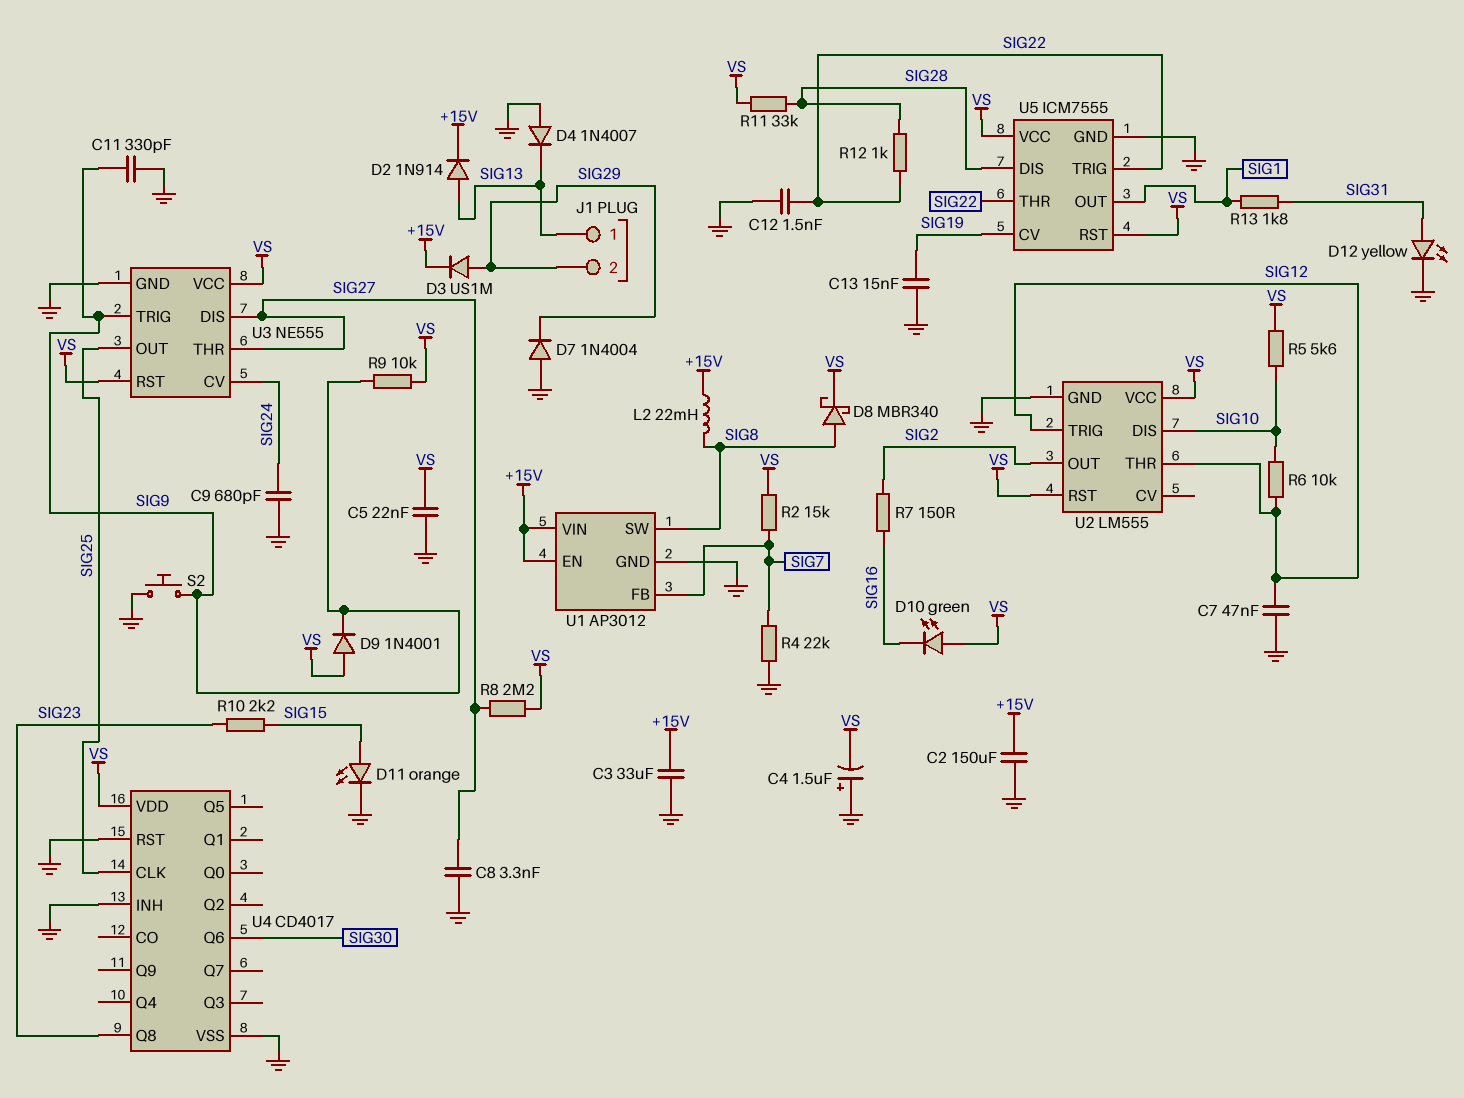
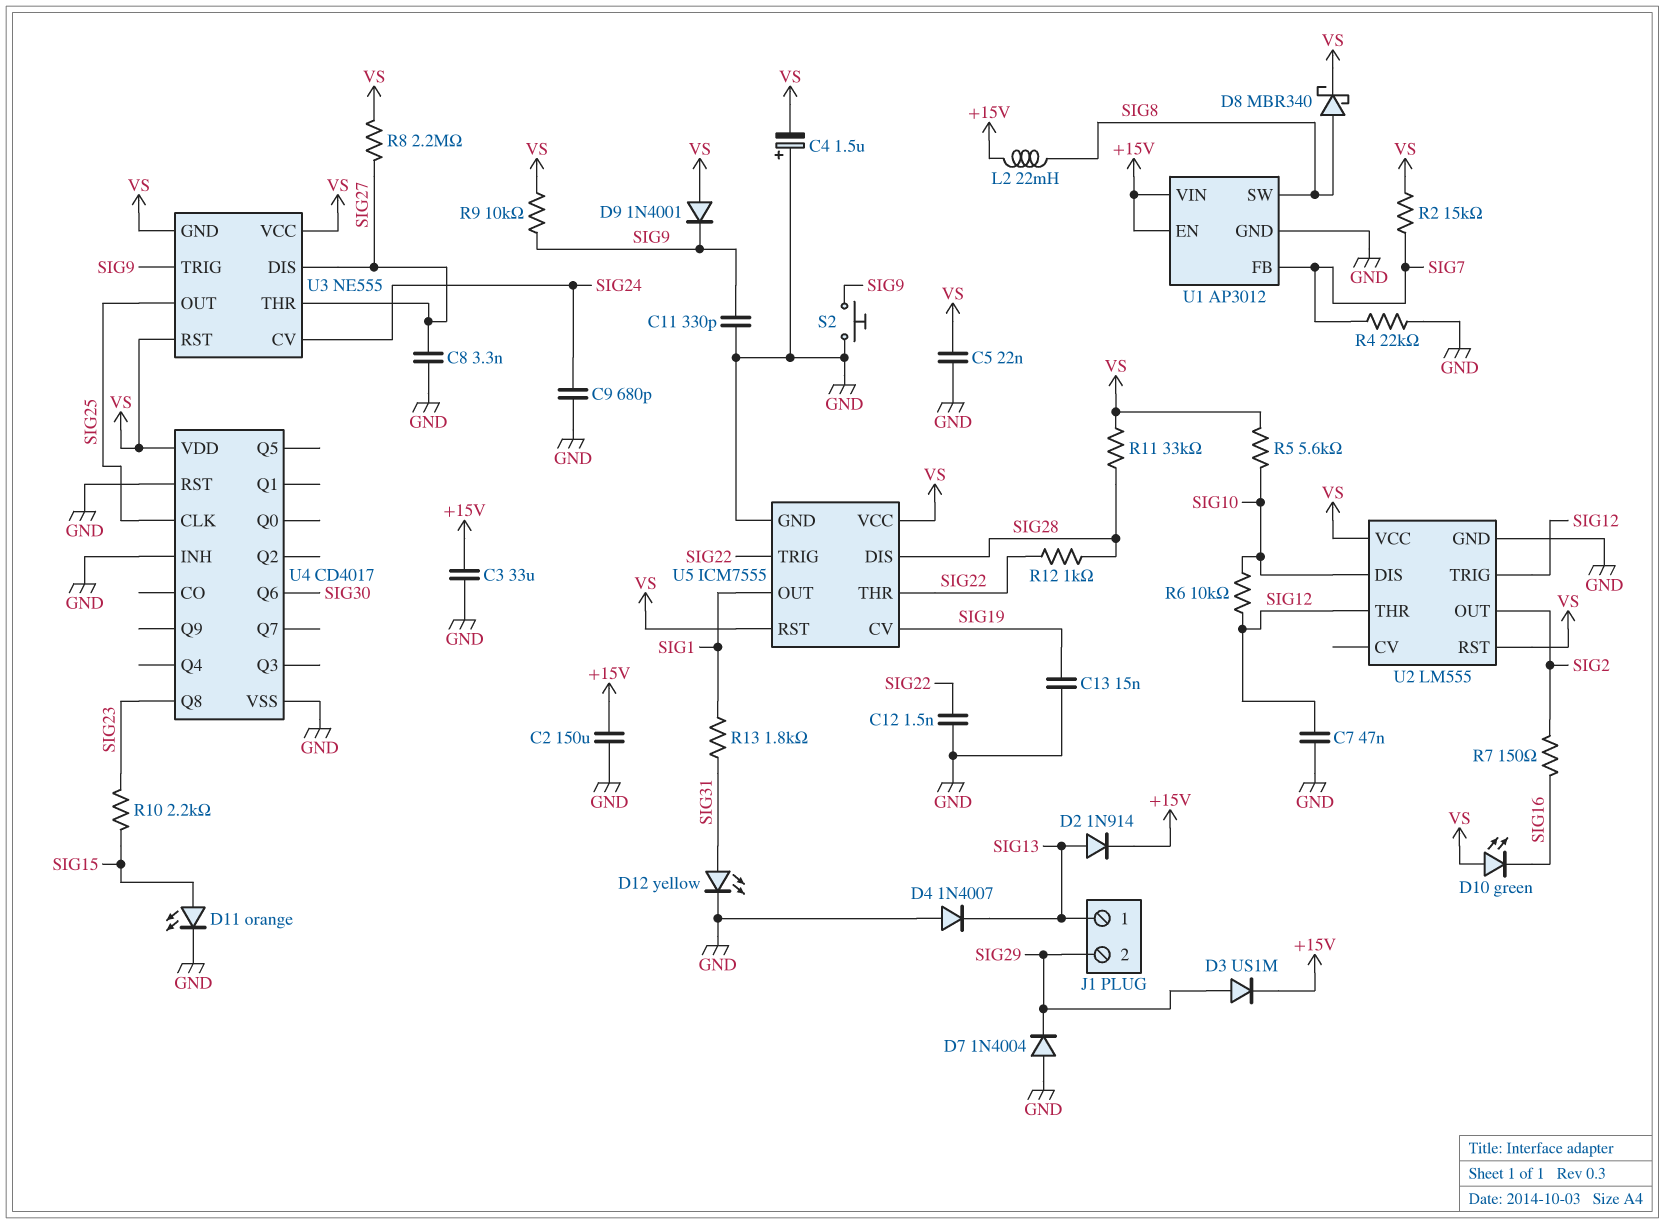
U3 pin GND: GND -> VS

